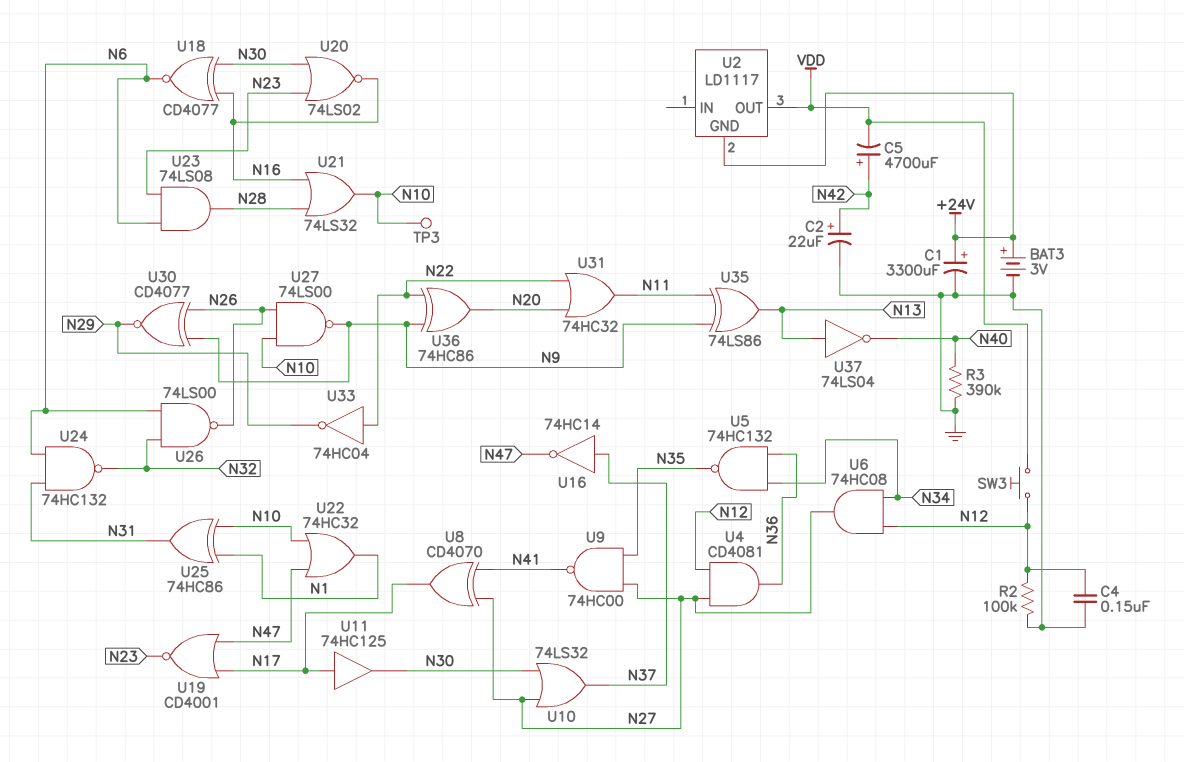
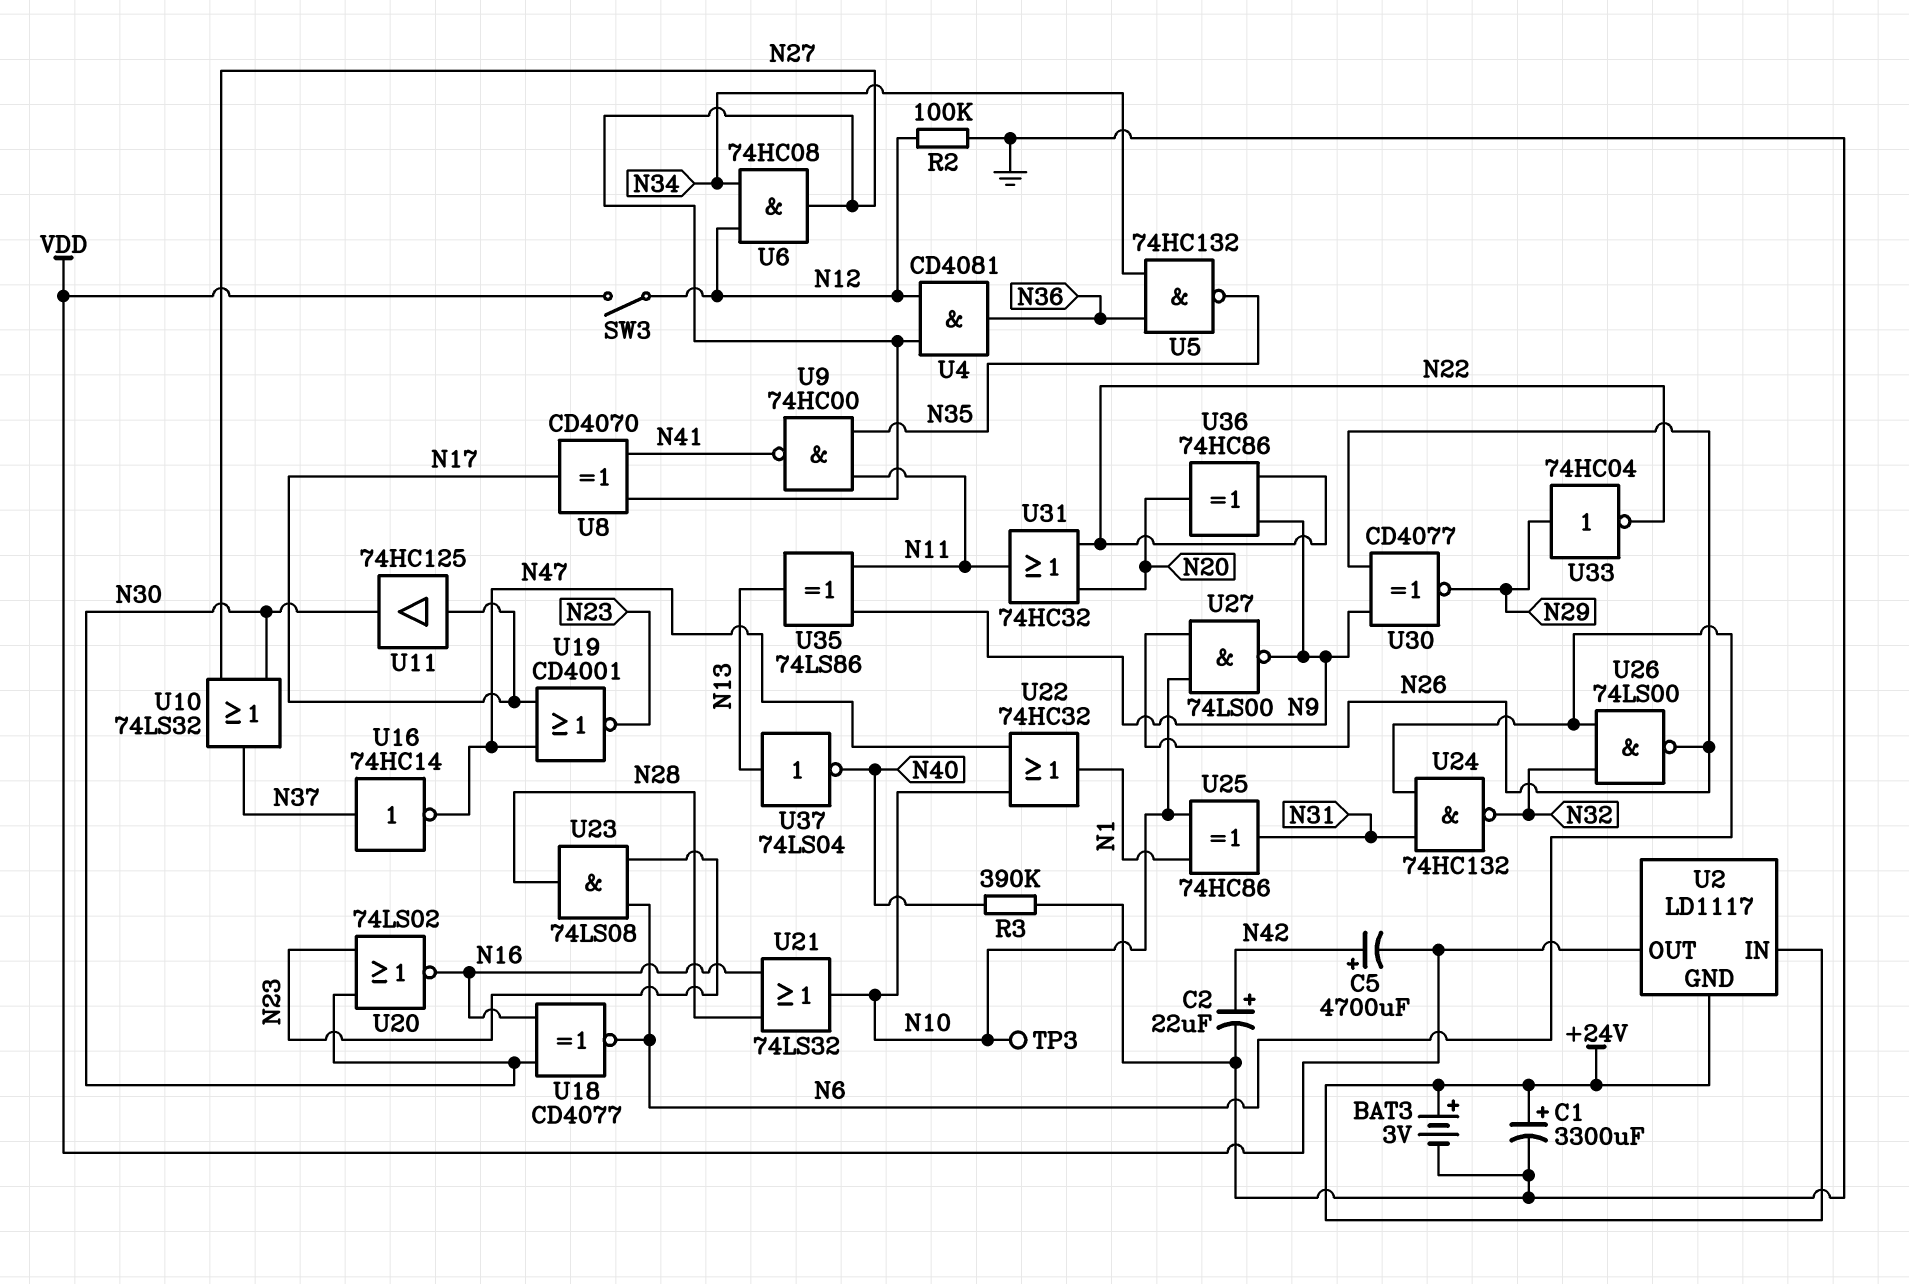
C4: 150nF (GND, N12) -> none
SW3: button (N12, VDD) -> switch (N12, VDD)
U2 pin IN: none -> +24V
U9: NAND 74HC00 (in N27, in N35, out N41) -> NAND 74HC00 (in N11, in N35, out N41)
U33: NOT 74HC04 (in N22, out N29) -> NOT 74HC04 (in N29, out N22)

